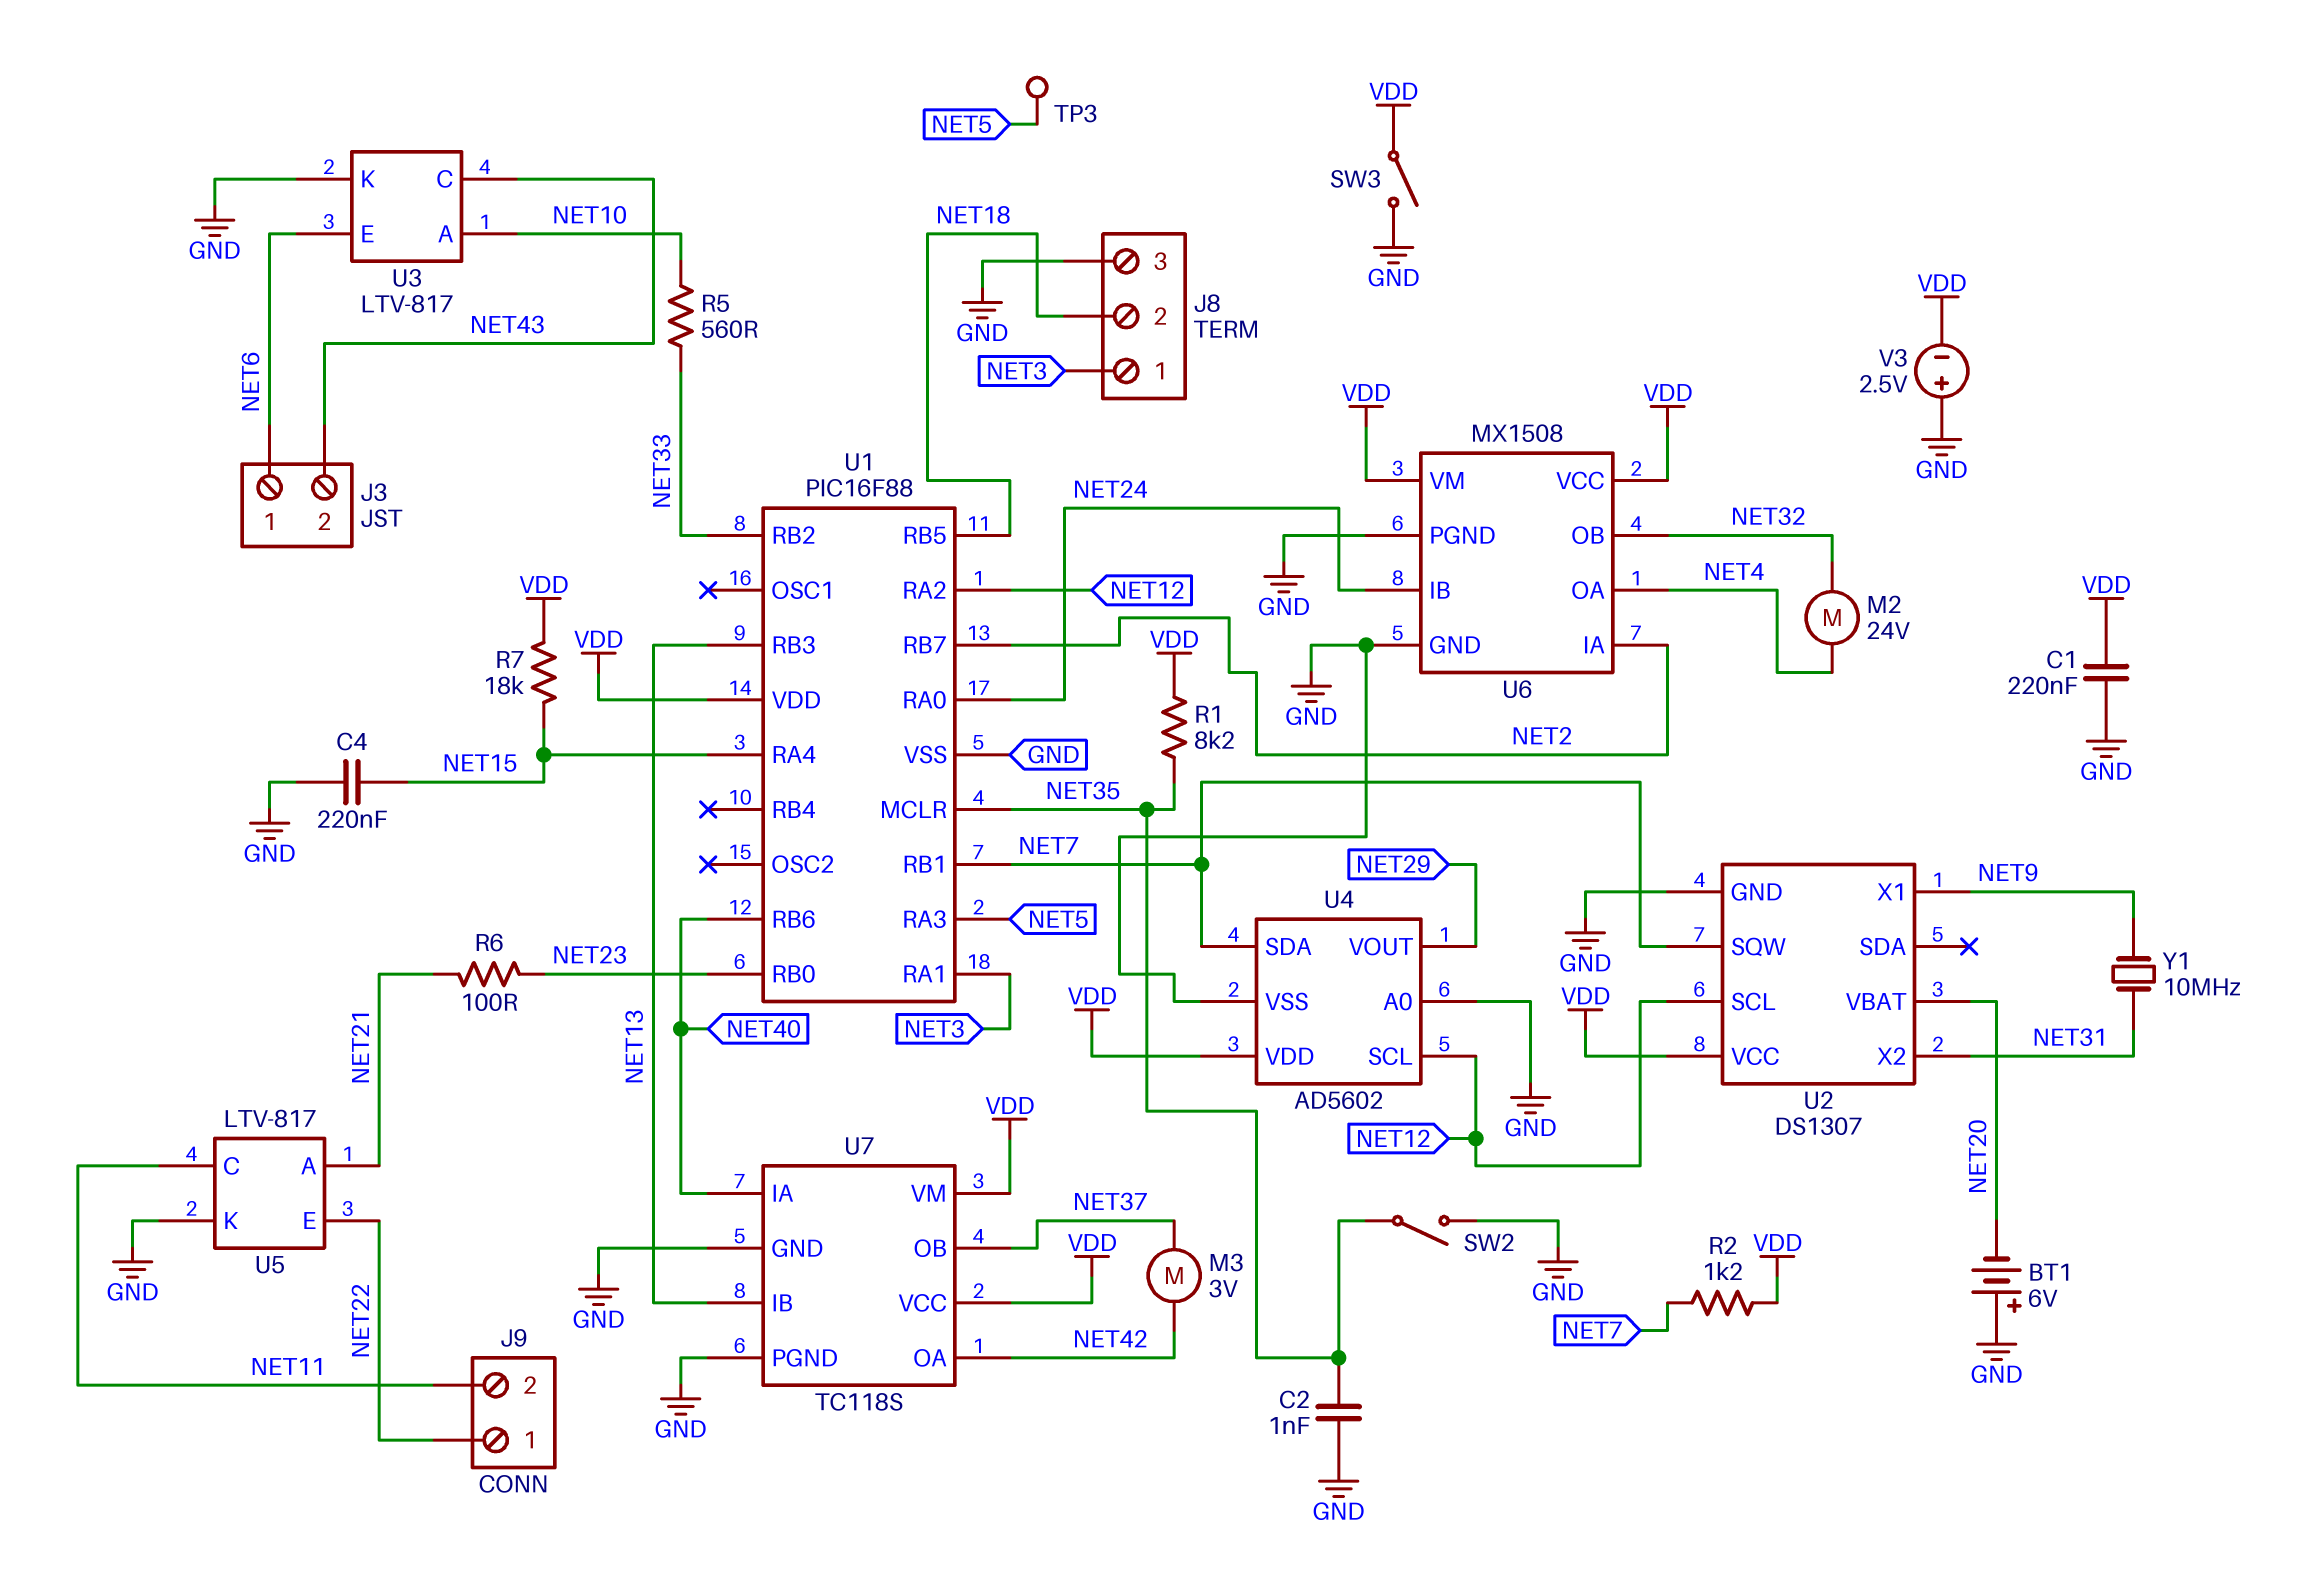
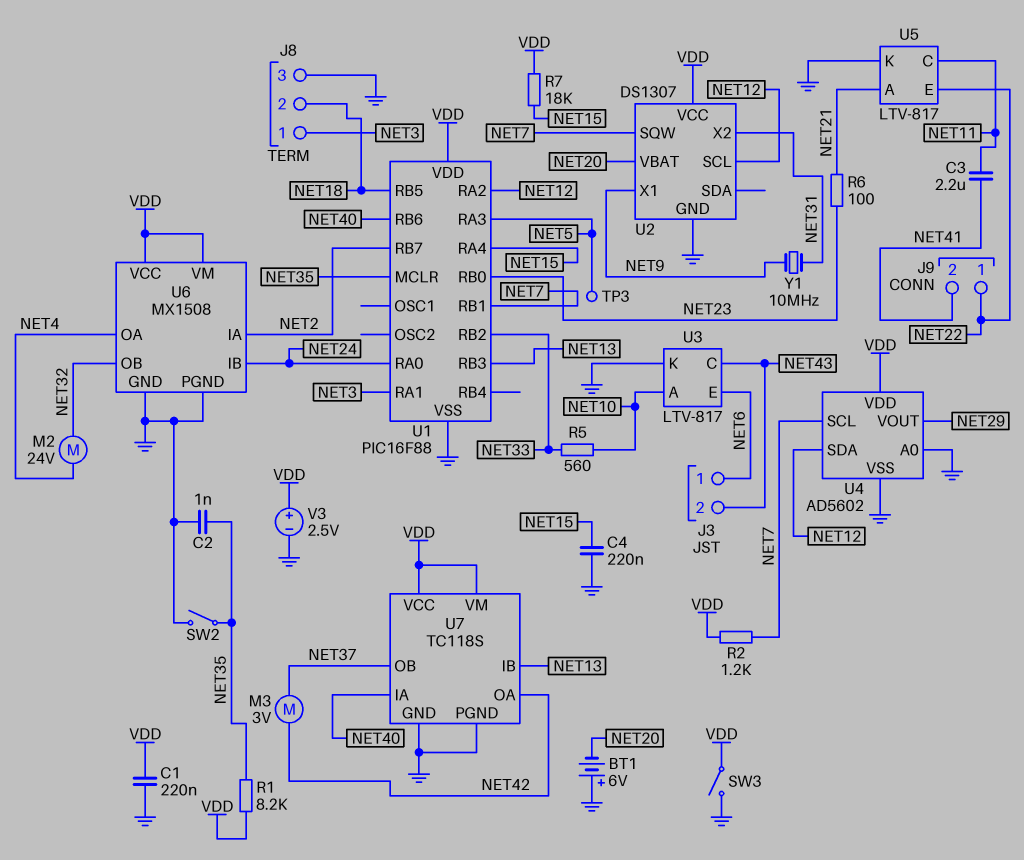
C3: none -> 2.2uF (NET11, NET41)
J9 pin 2: NET11 -> NET41
U4 pin SCL: NET12 -> NET7
U4 pin SDA: NET7 -> NET12
V3: 2.5V (plus GND, minus VDD) -> 2.5V (plus VDD, minus GND)

